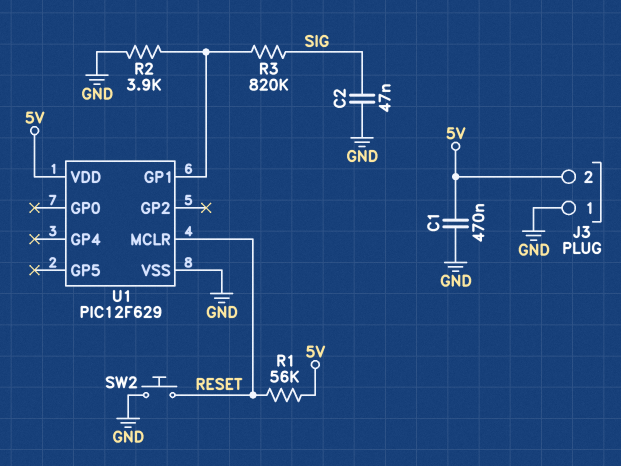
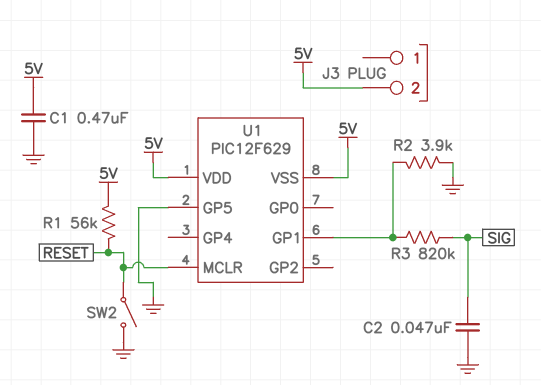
J3 pin 1: GND -> none
SW2: button (GND, RESET) -> switch (GND, RESET)
U1 pin GP5: none -> GND
U1 pin VSS: GND -> 5V

